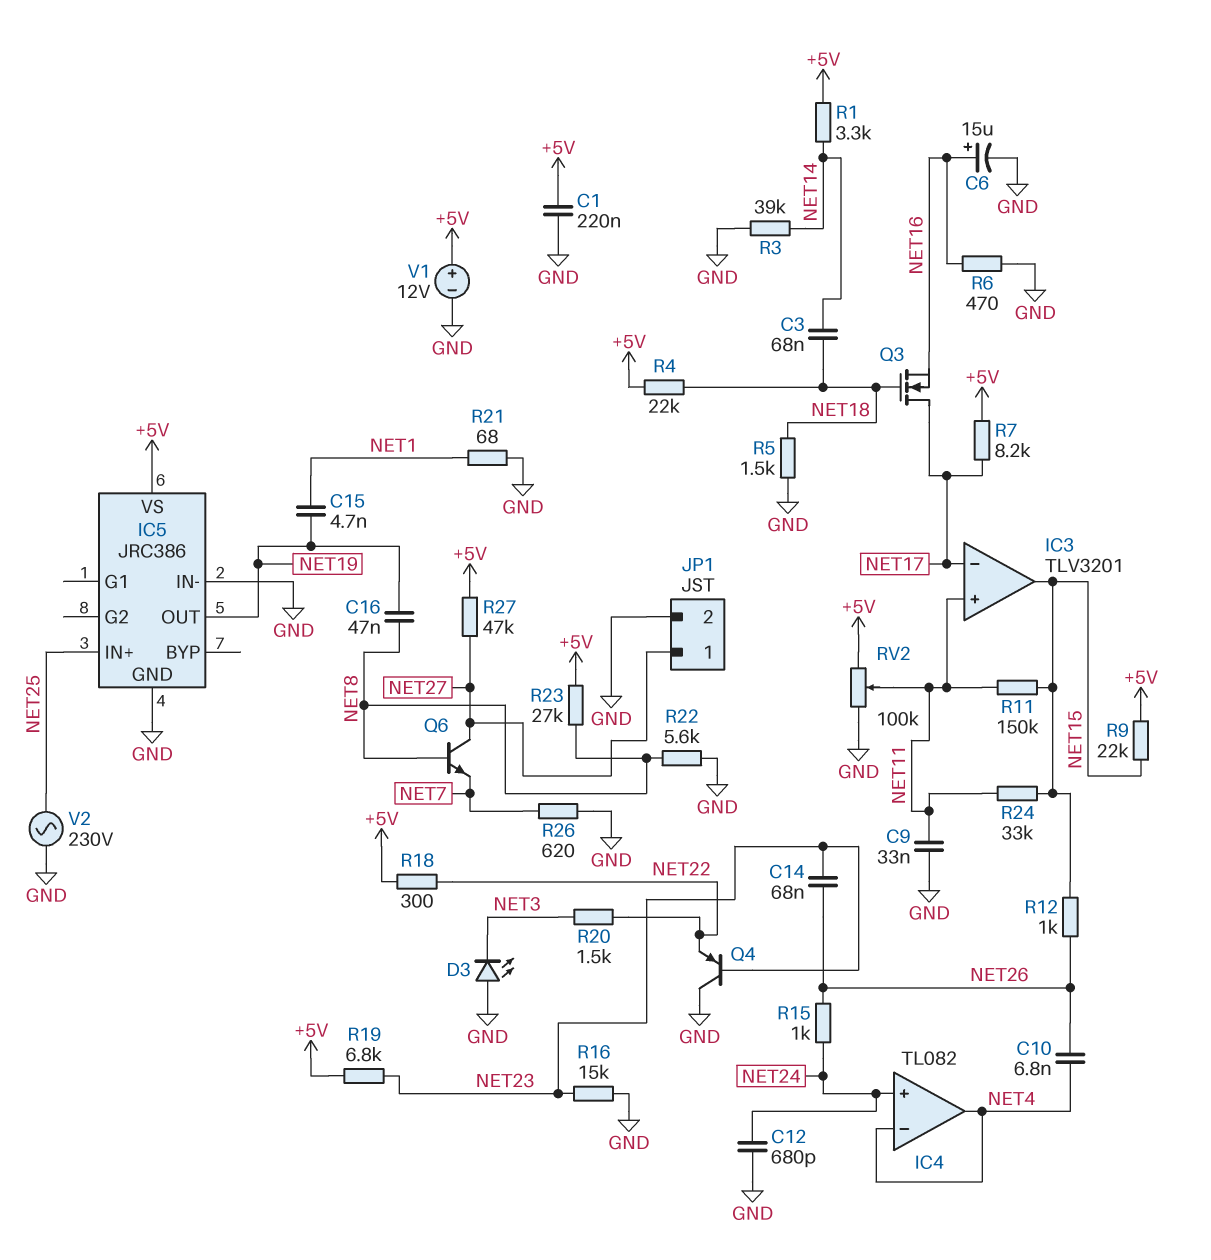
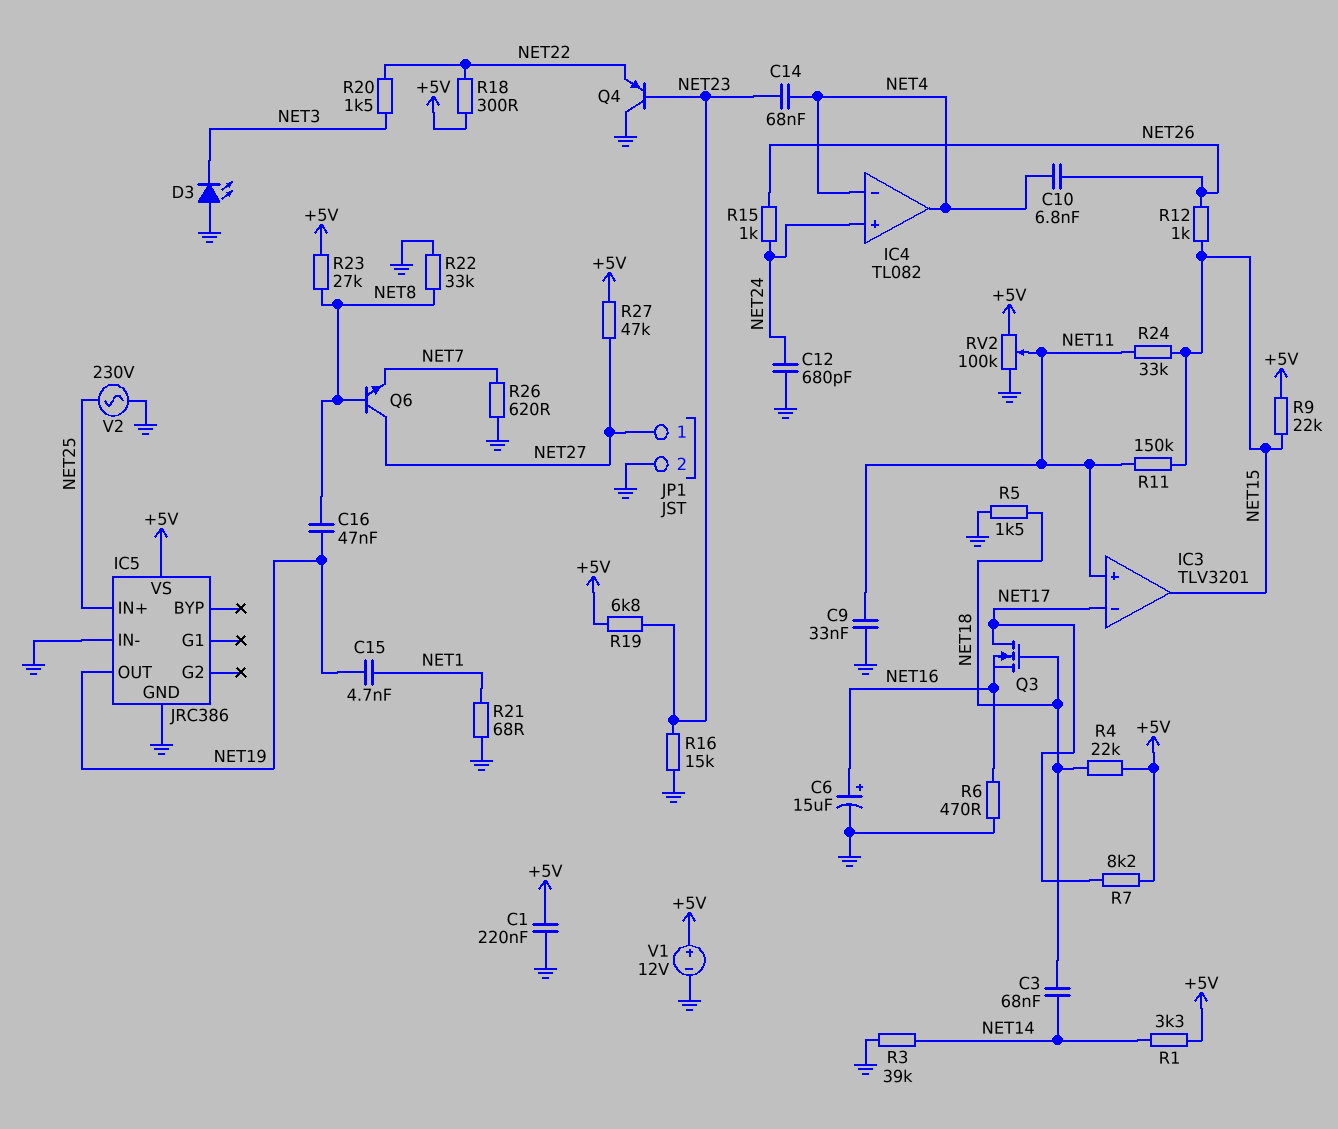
C14: 68nF (NET23, NET26) -> 68nF (NET4, NET23)
R22: 5.6k (GND, NET8) -> 33k (GND, NET8)

